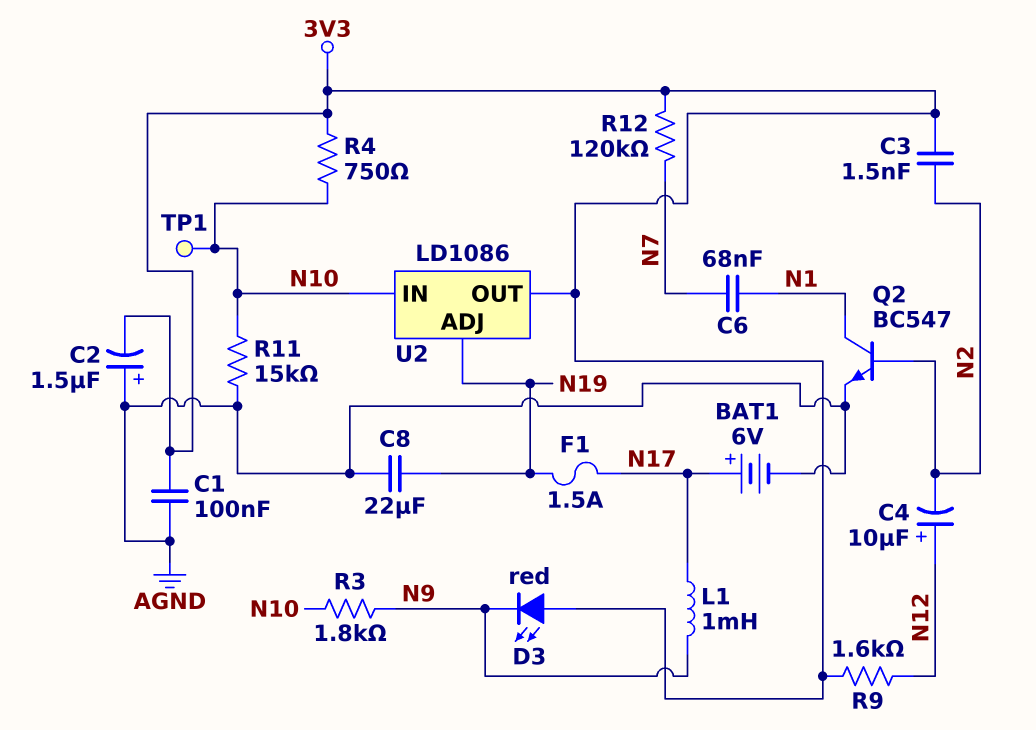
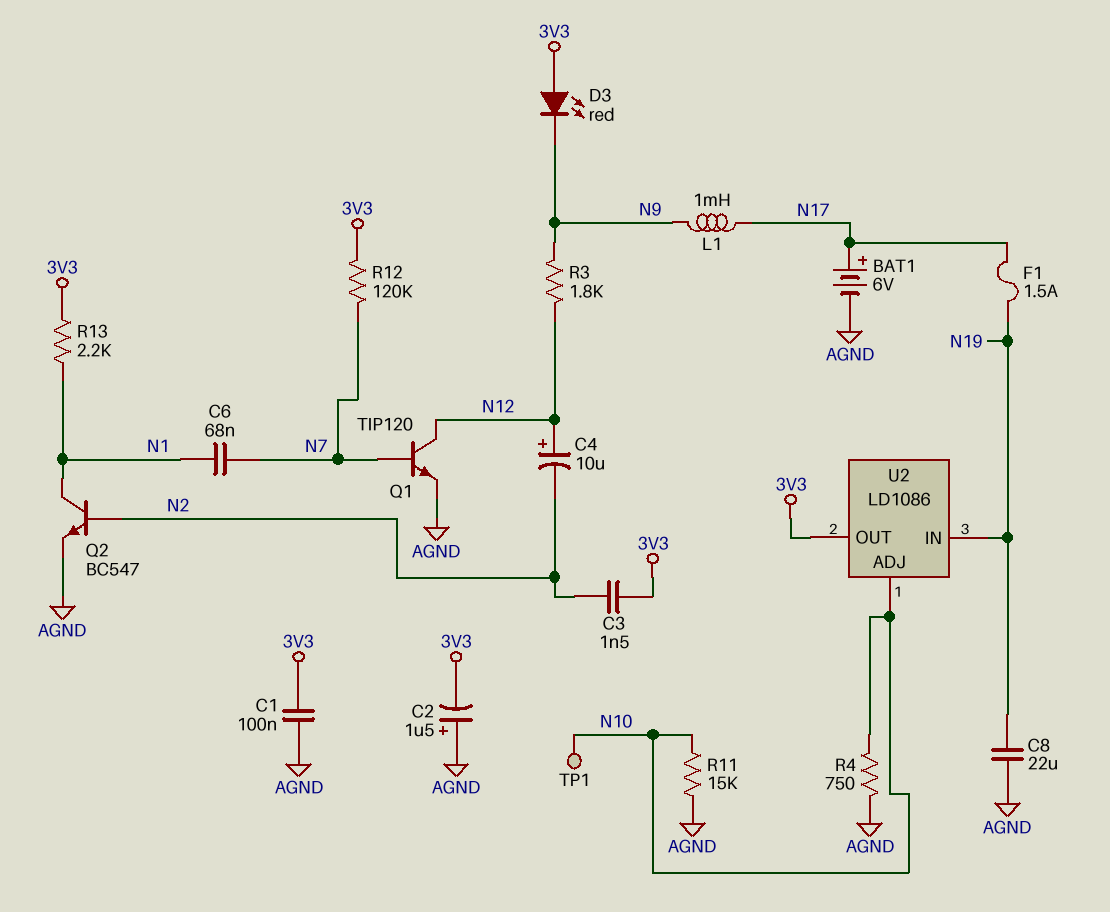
Q1: none -> NPN TIP120 (B N7, C N12, E AGND)
R3: 1.8k (N9, N10) -> 1.8k (N9, N12)
R4: 750 (3V3, N10) -> 750 (AGND, N10)
R9: 1.6k (3V3, N12) -> none
R13: none -> 2.2k (3V3, N1)
U2 pin ADJ: N19 -> N10
U2 pin IN: N10 -> N19

